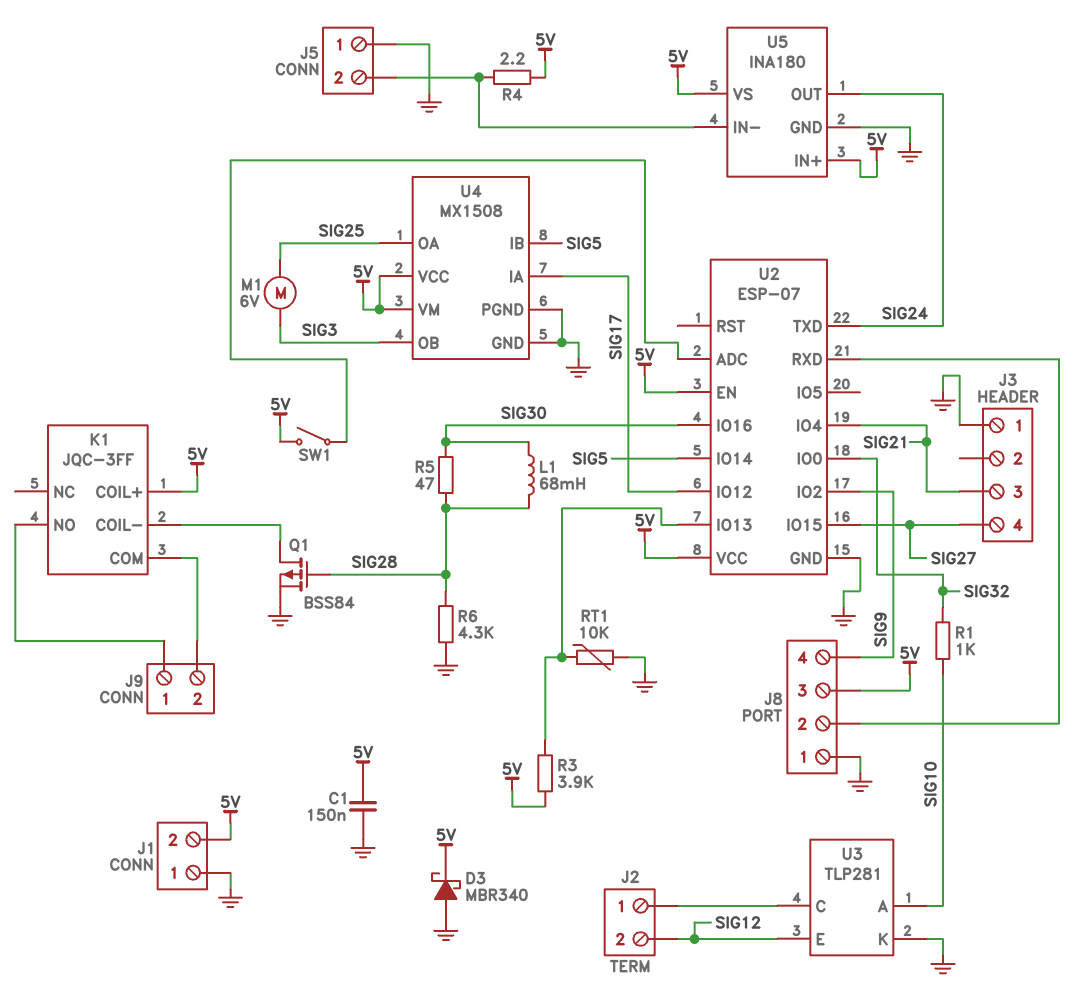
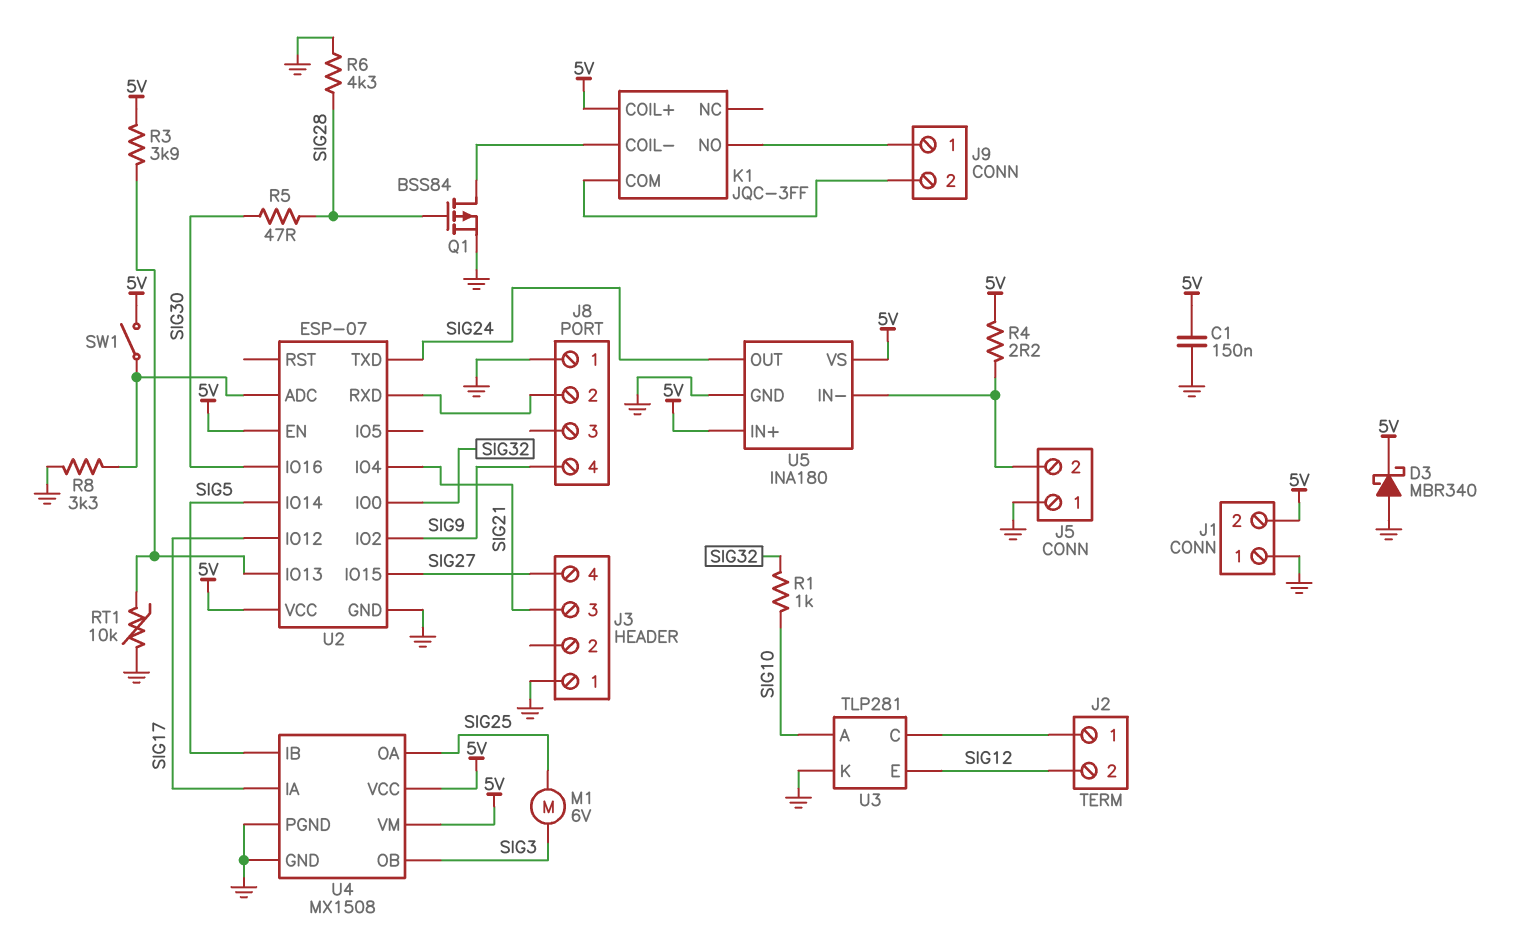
J8 pin 3: 5V -> none
L1: 68mH (SIG28, SIG30) -> none
R8: none -> 3.3k (GND, U2/ADC)

